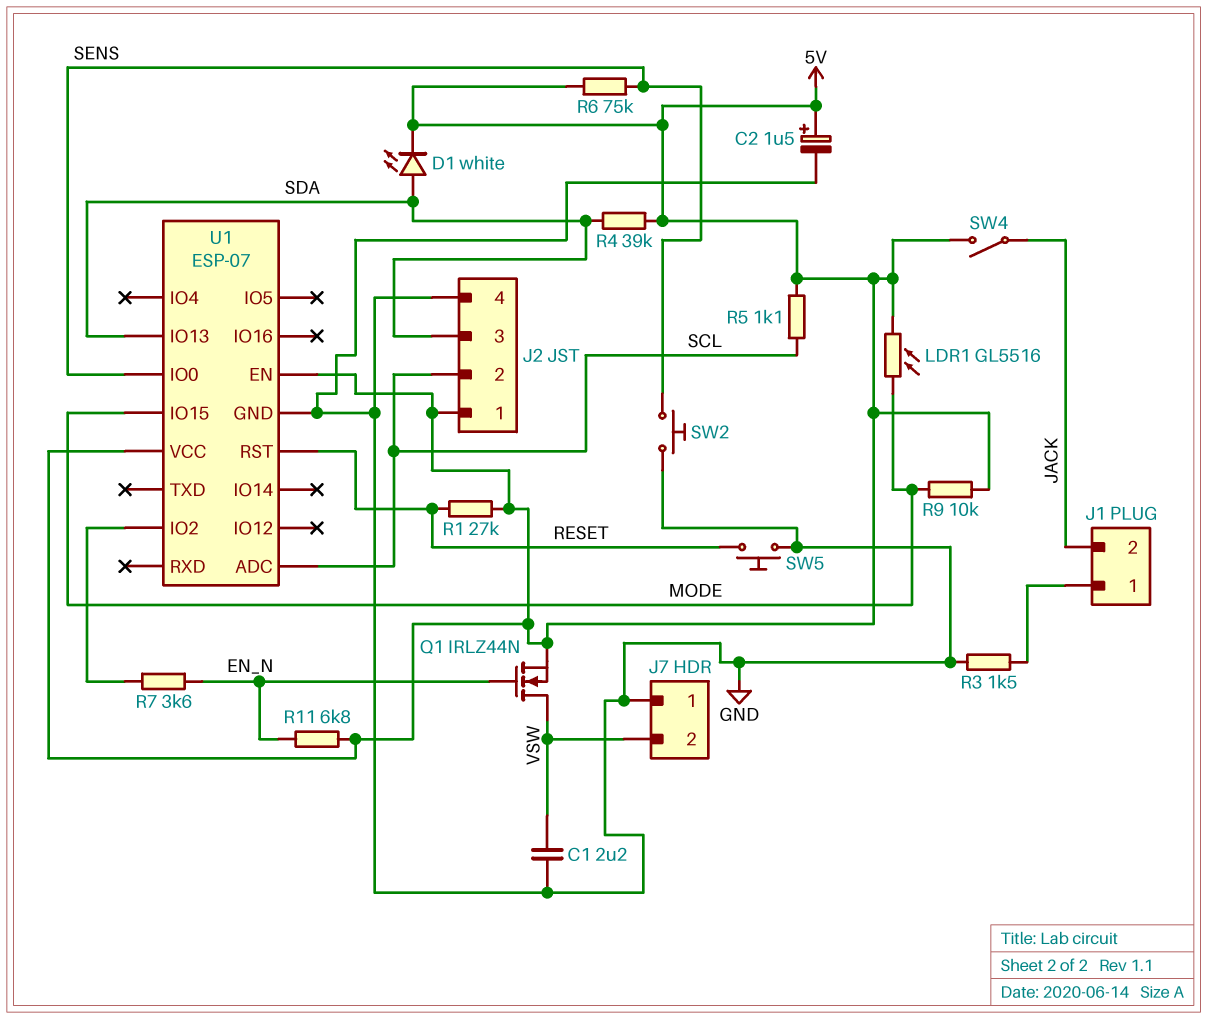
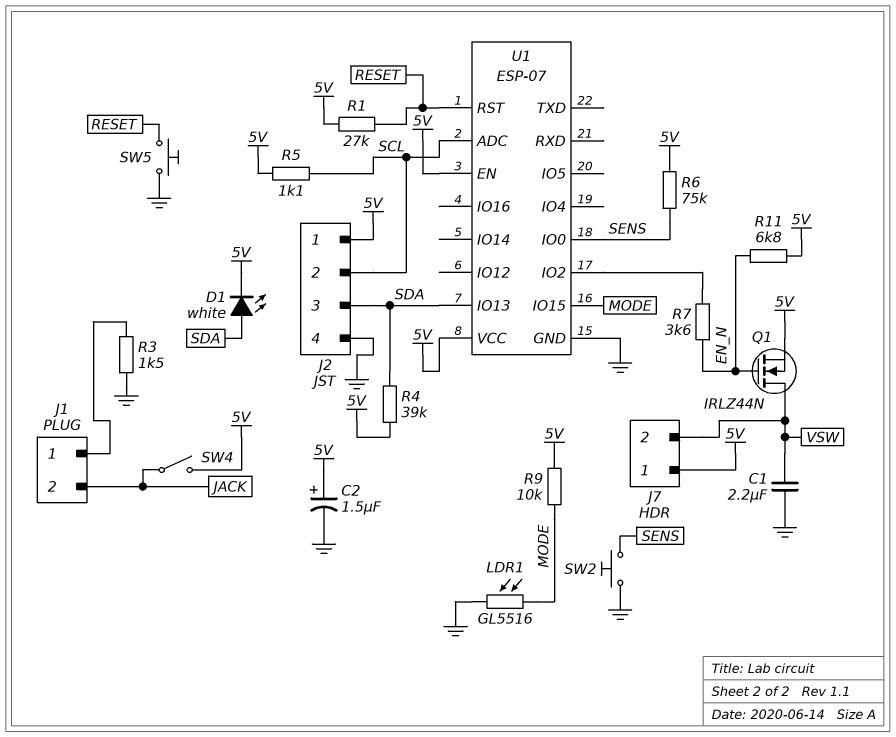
J7 pin 1: GND -> 5V
LDR1: GL5516 (5V, MODE) -> GL5516 (GND, MODE)

